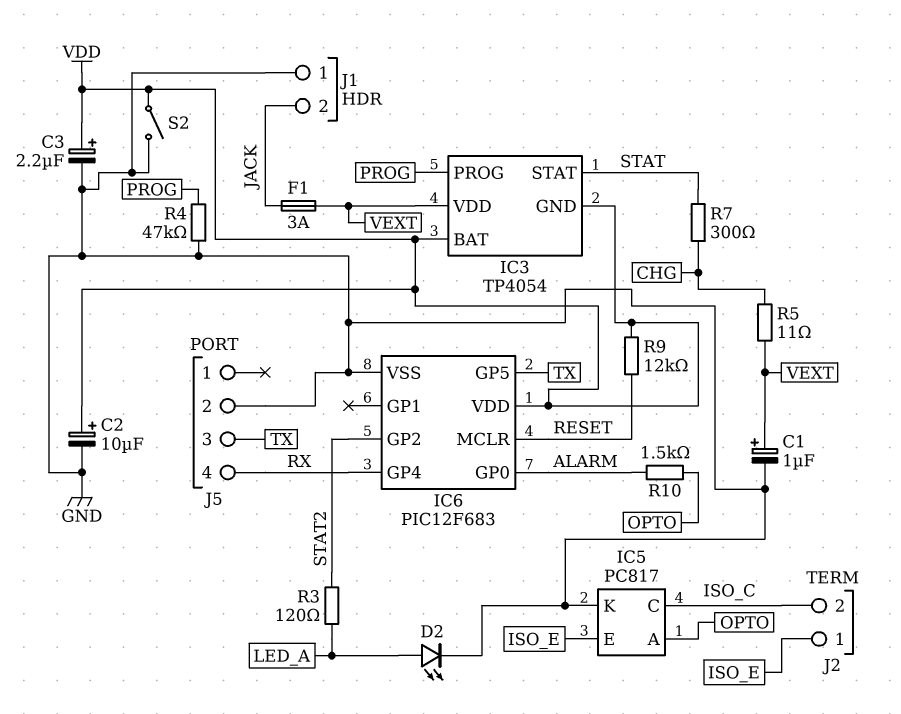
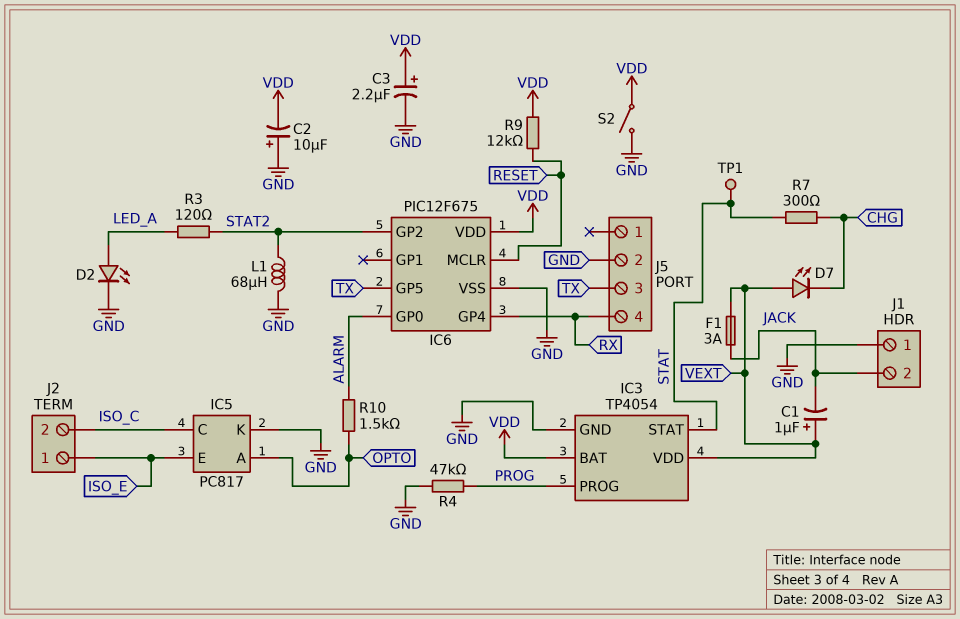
C1: 1uF (plus VEXT, minus GND) -> 1uF (plus VEXT, minus JACK)
C2: 10uF (plus VDD, minus GND) -> 10uF (plus GND, minus VDD)
D7: none -> LED (A VEXT, K CHG)
IC3 pin GND: VDD -> GND
IC6: PIC12F683 -> PIC12F675
L1: none -> 68uH (GND, STAT2)
R5: 11 (CHG, VEXT) -> none
TP1: none -> test point (STAT)

